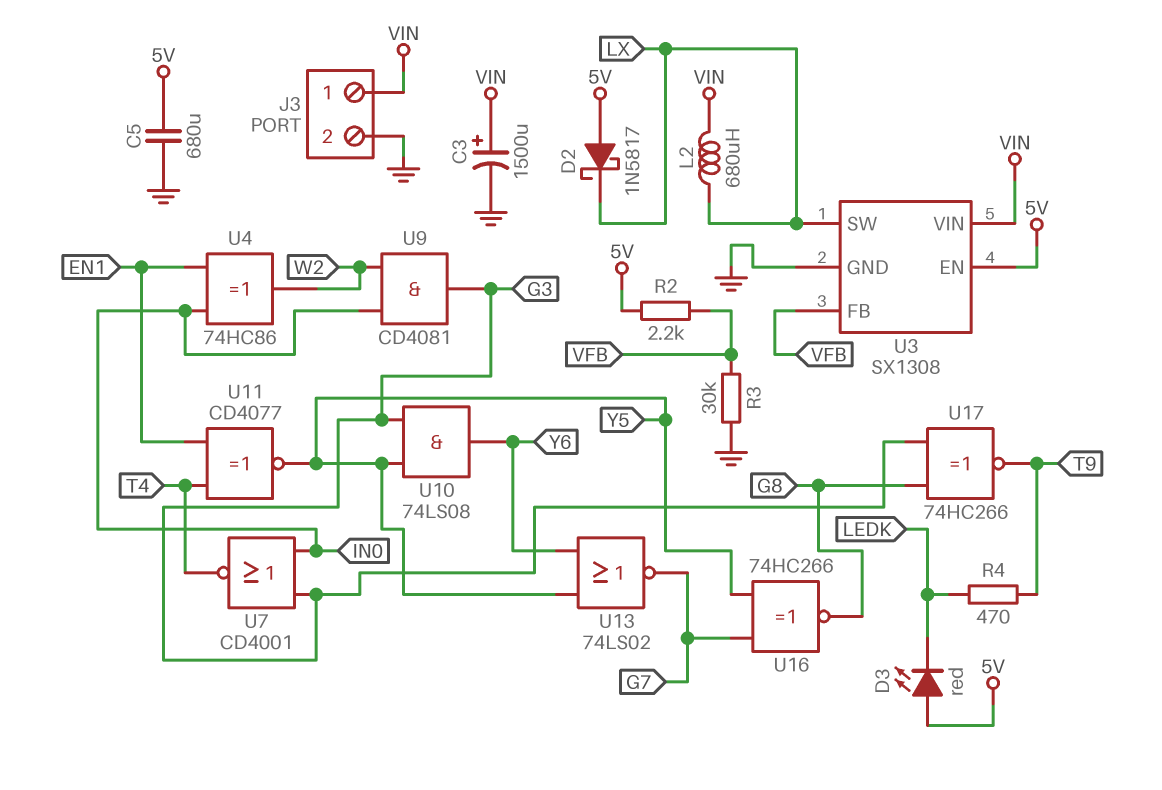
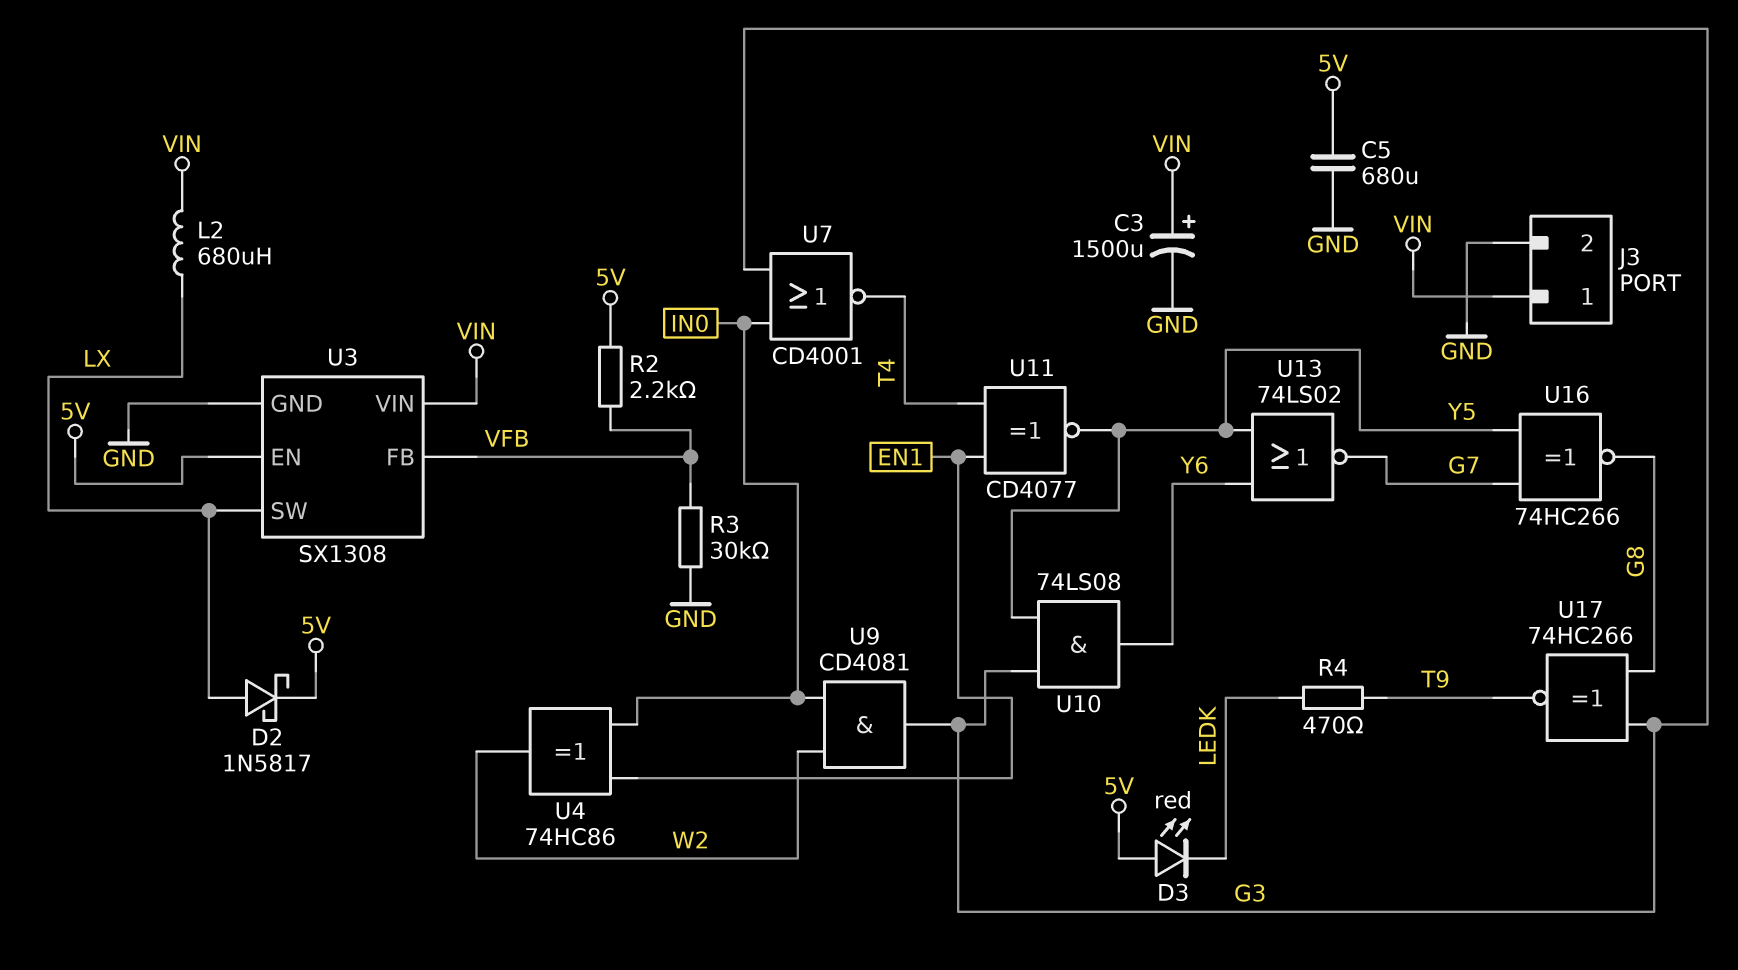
D2: schottky 1N5817 (A 5V, K LX) -> schottky 1N5817 (A LX, K 5V)

